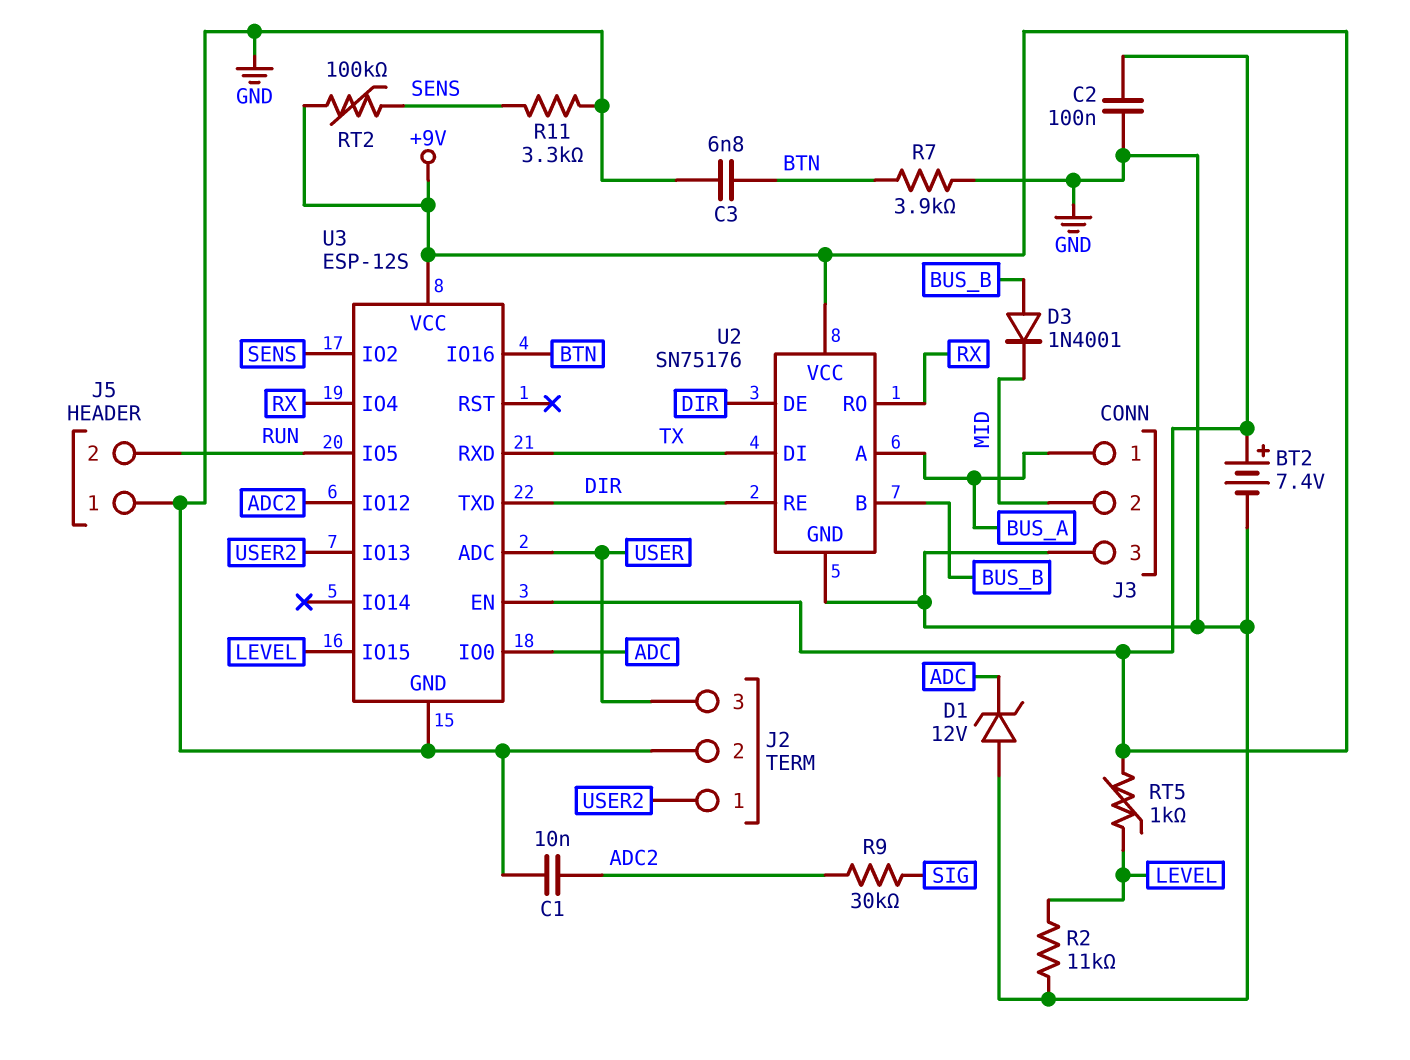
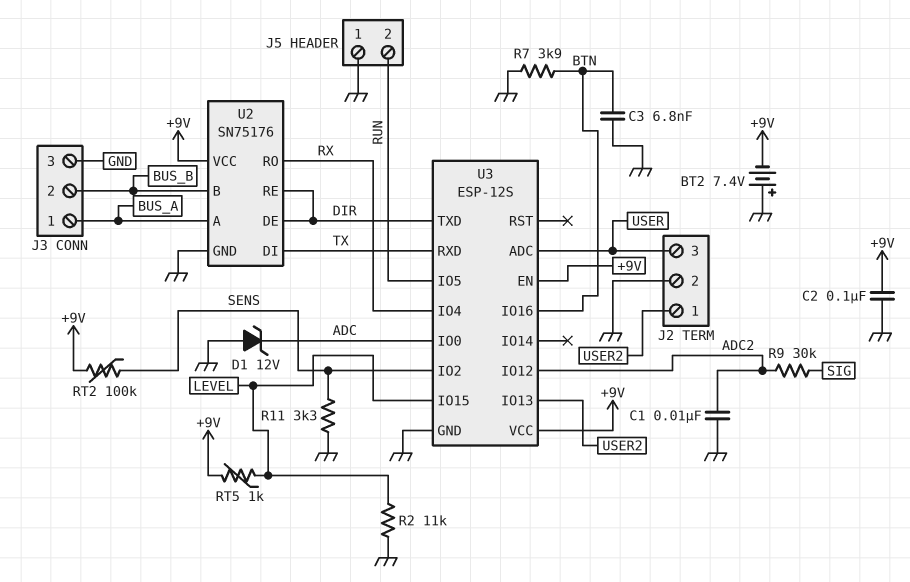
BT2: 7.4V (plus +9V, minus GND) -> 7.4V (plus GND, minus +9V)
D3: diode 1N4001 (A BUS_B, K MID) -> none
J3 pin 2: MID -> BUS_B

